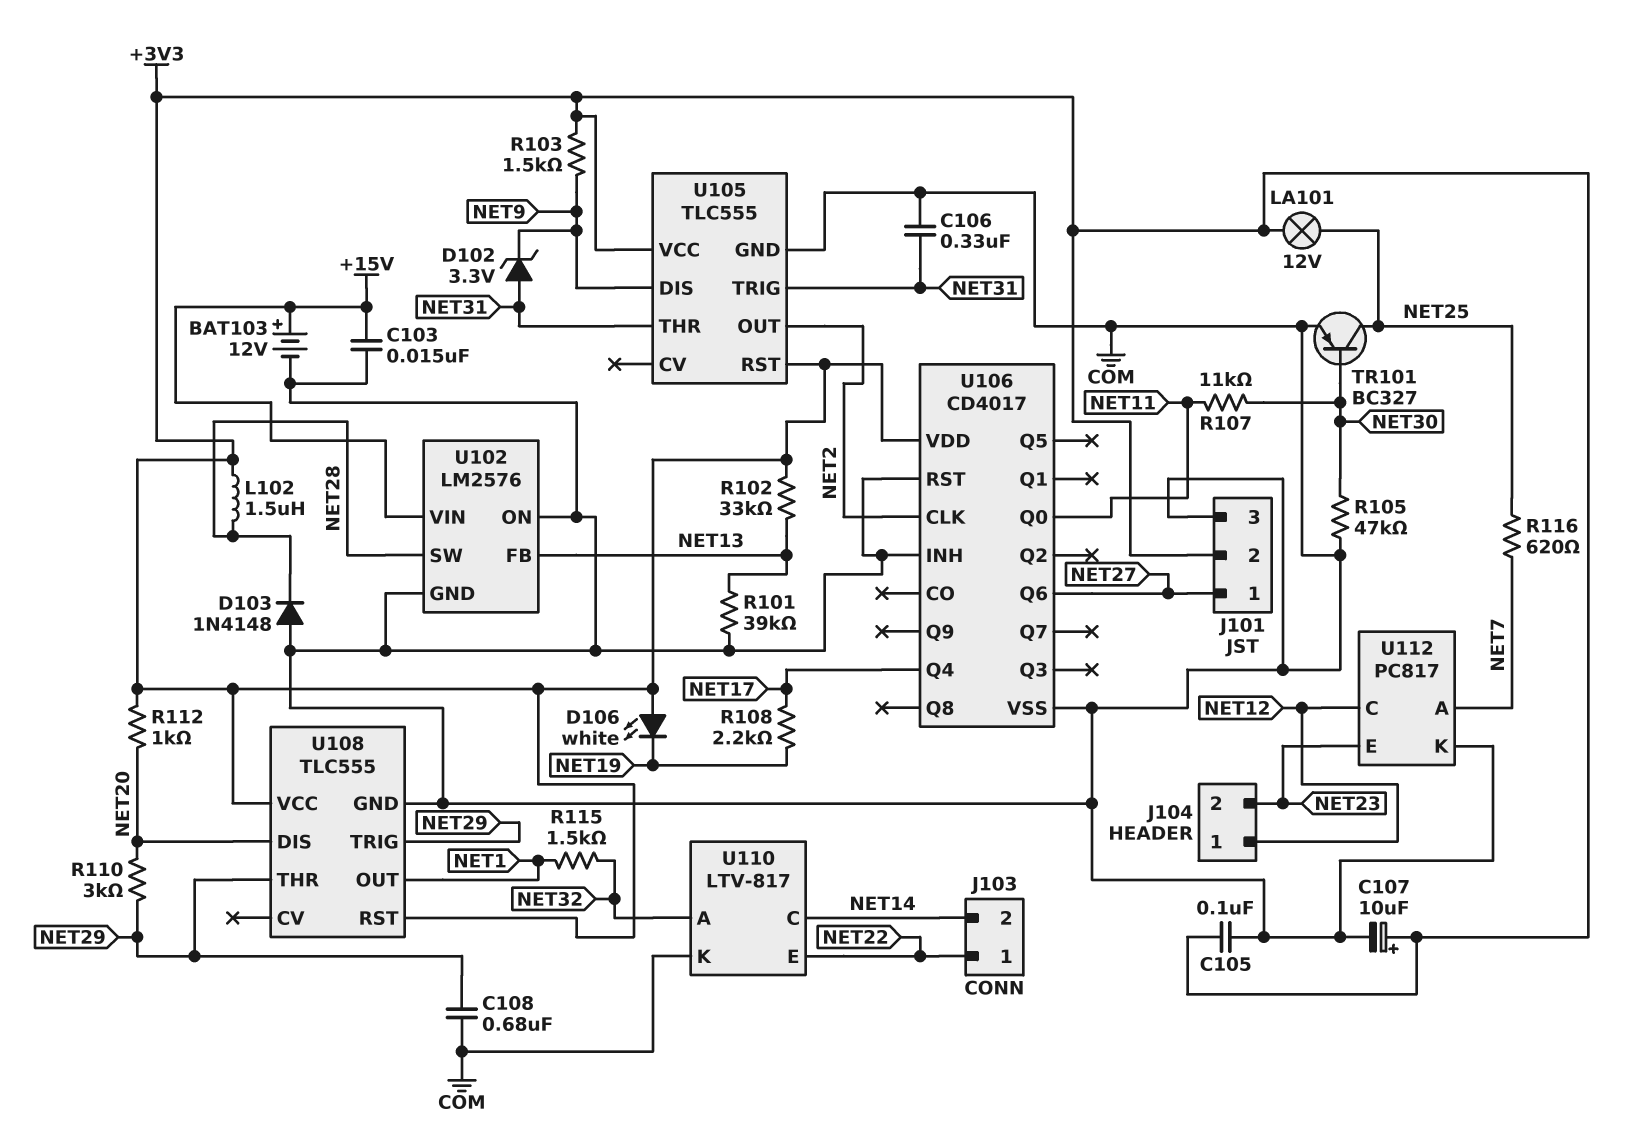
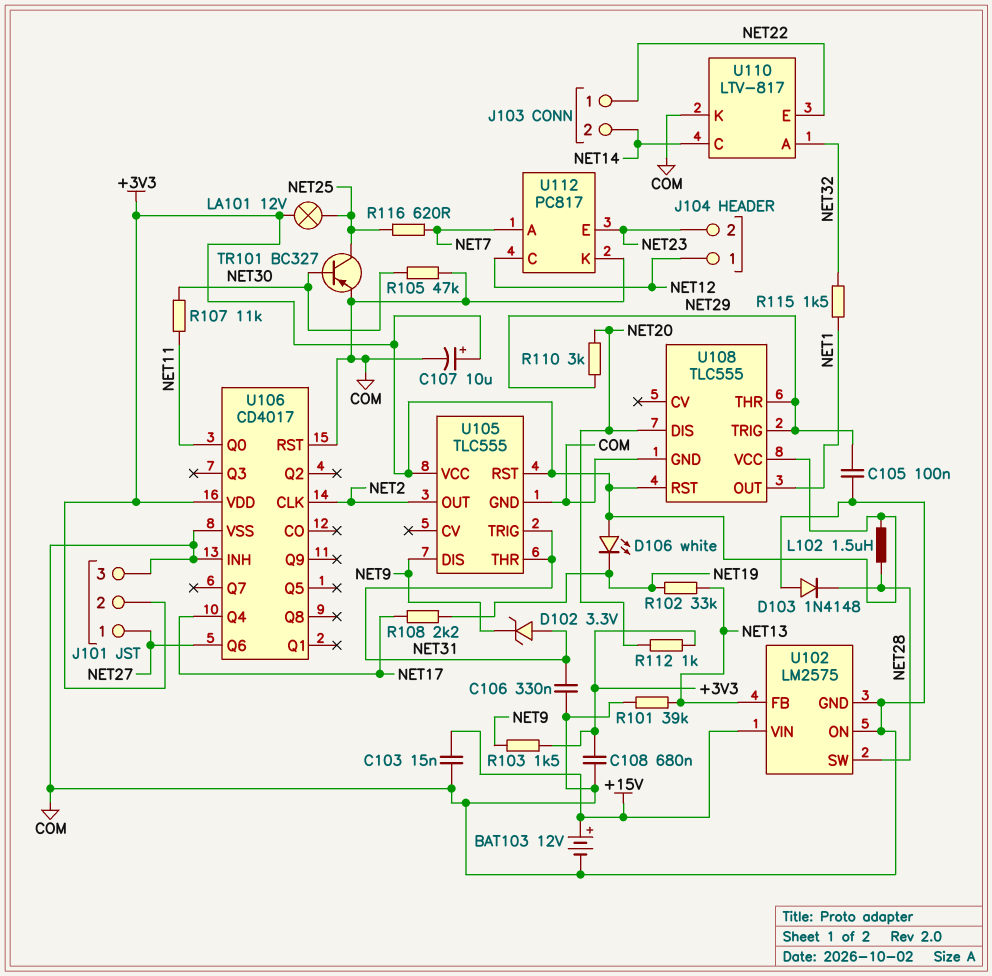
C105: 100nF (+3V3, COM) -> 100nF (COM, NET29)
C108: 680nF (COM, NET29) -> 680nF (+3V3, COM)
R102: 33k (+3V3, NET13) -> 33k (NET13, NET19)
U102: LM2576 -> LM2575

